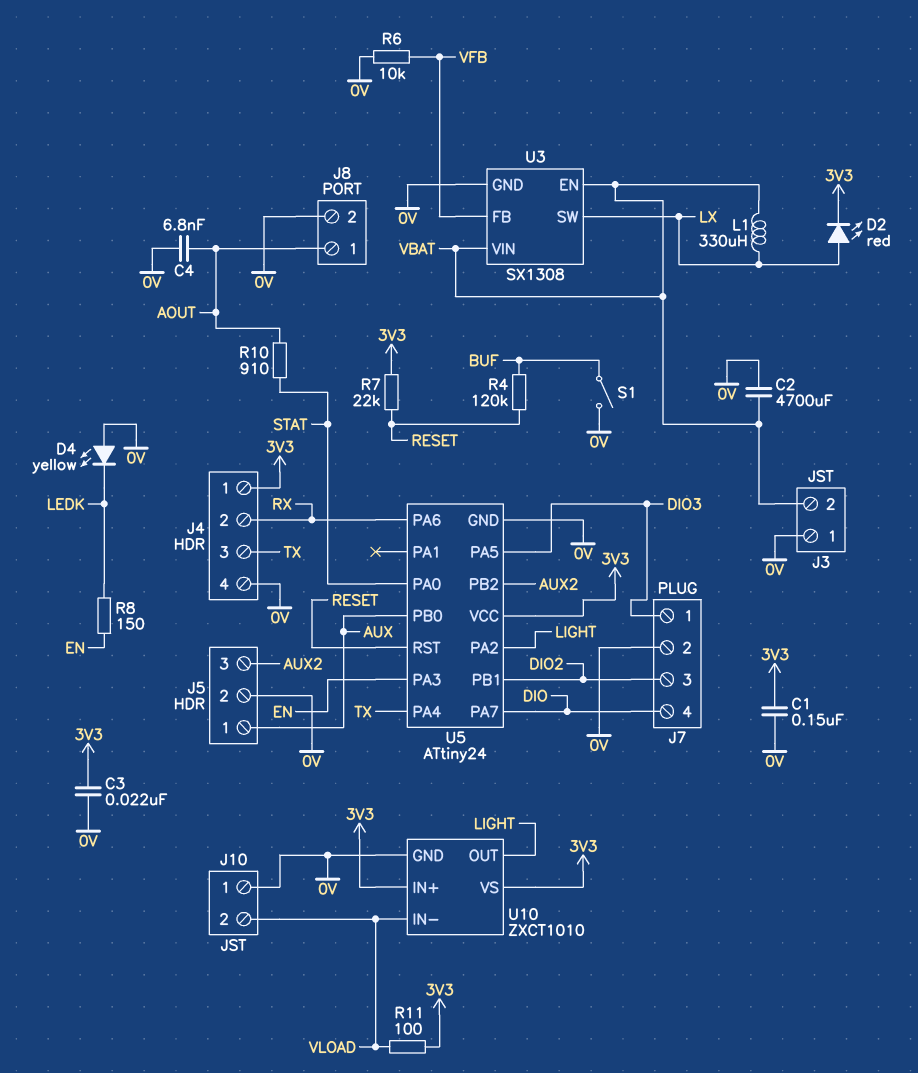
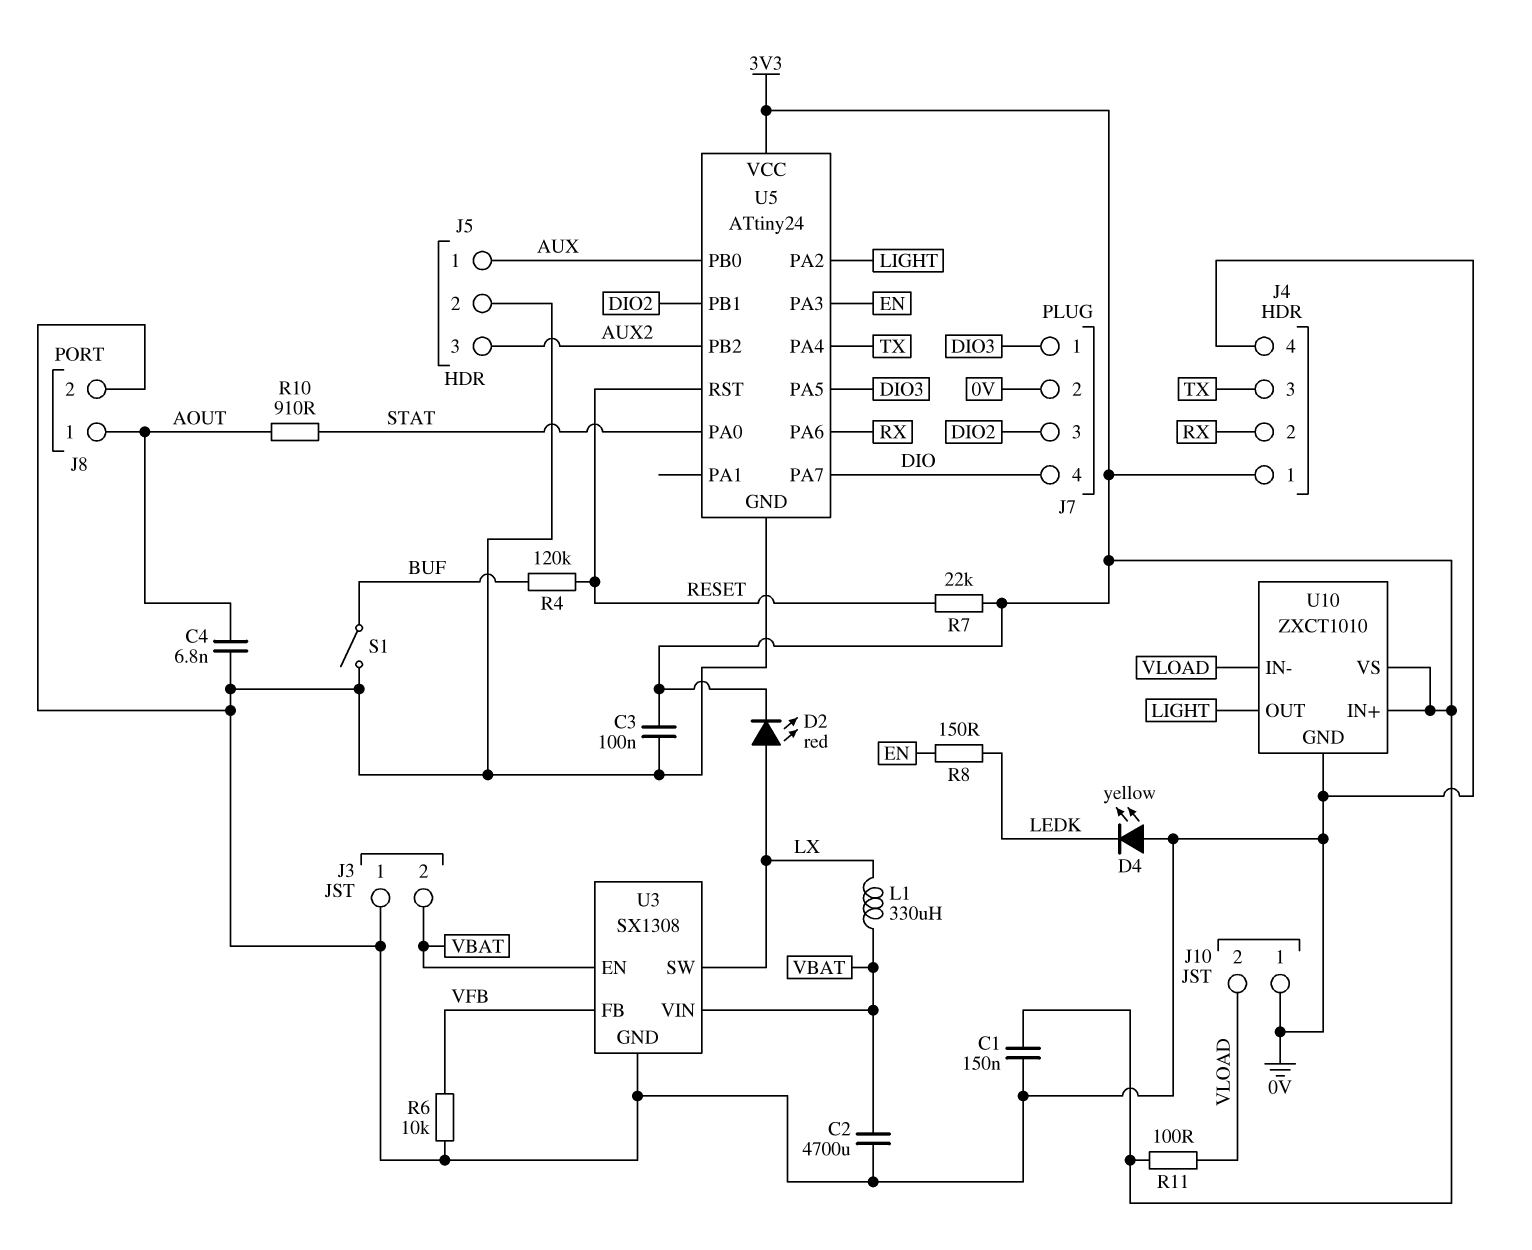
C3: 22nF (0V, 3V3) -> 100nF (0V, 3V3)

